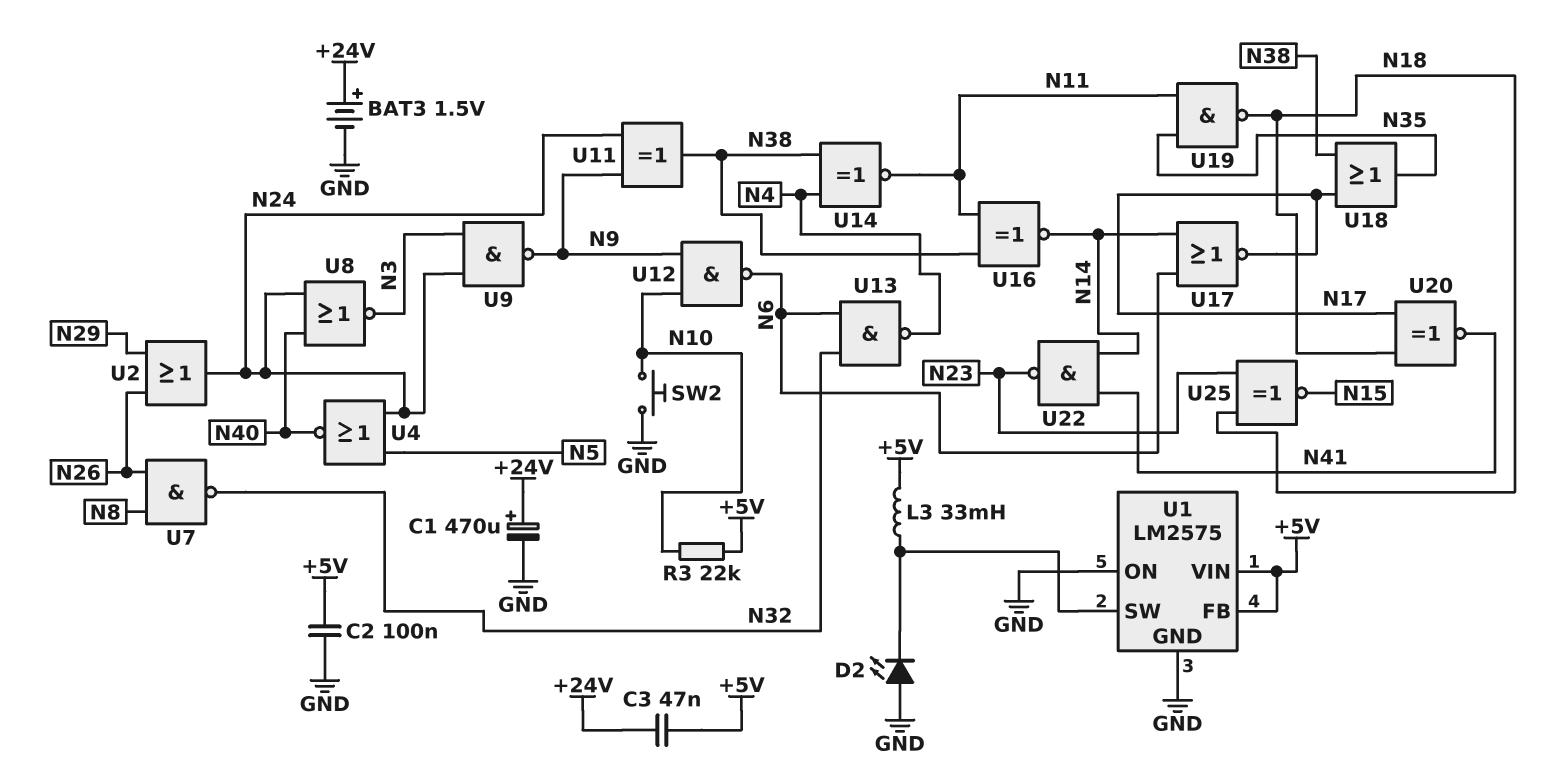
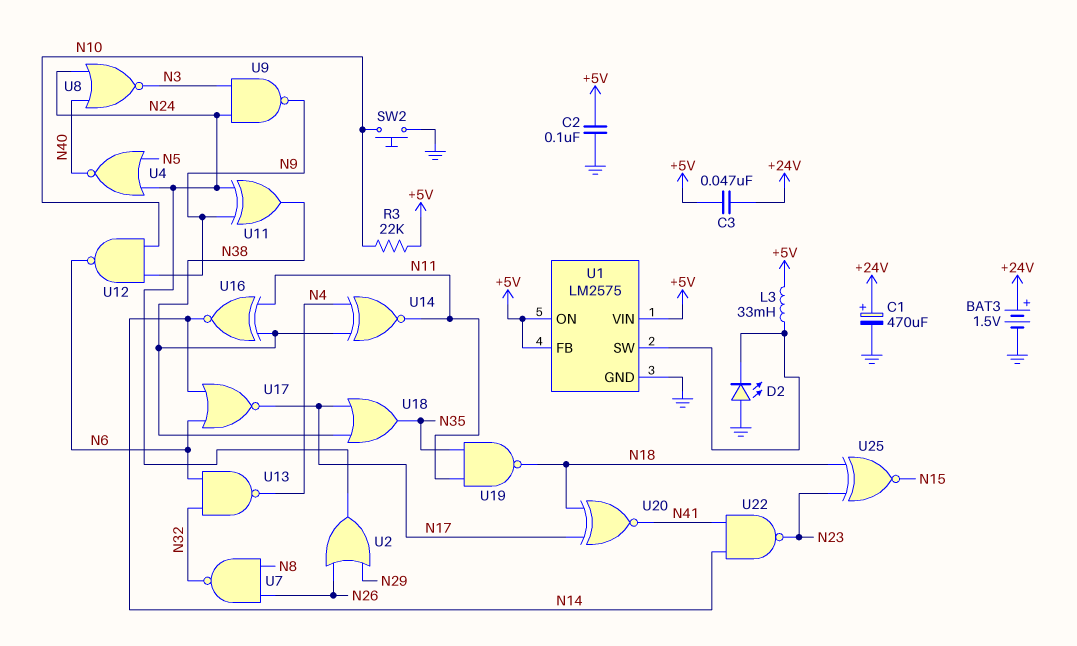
U1 pin ON: GND -> +5V

